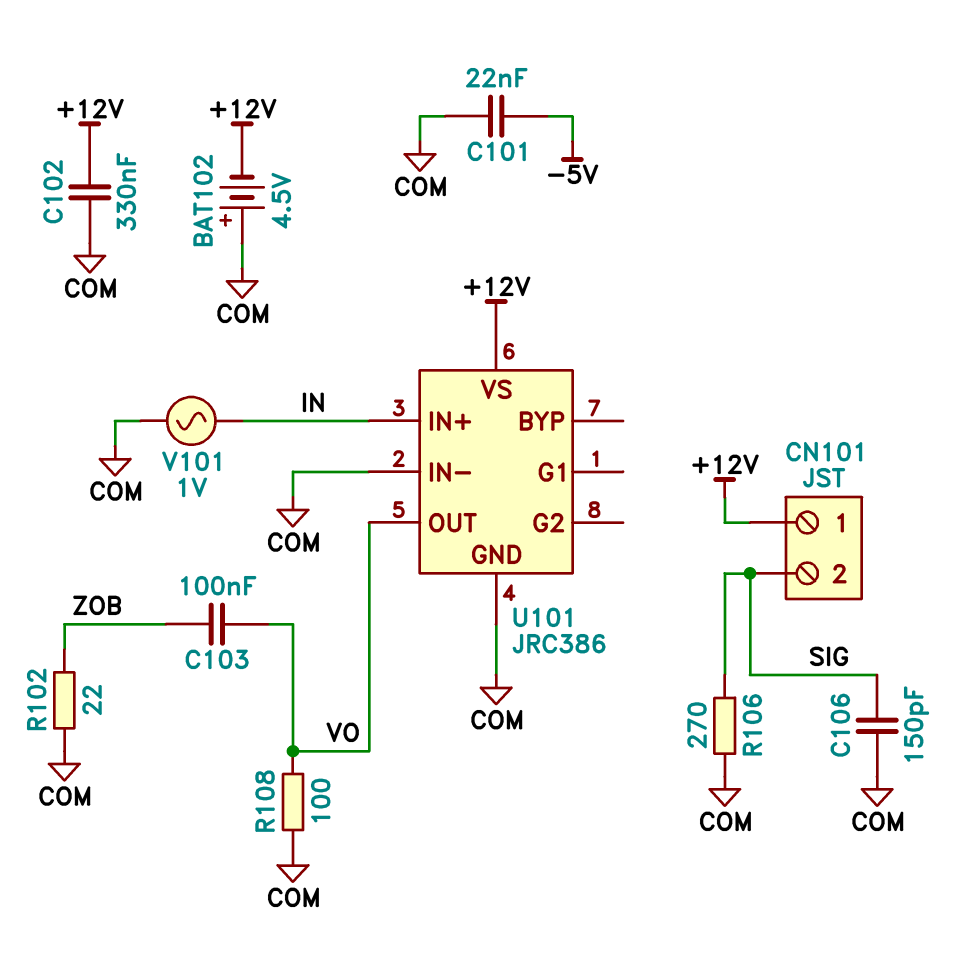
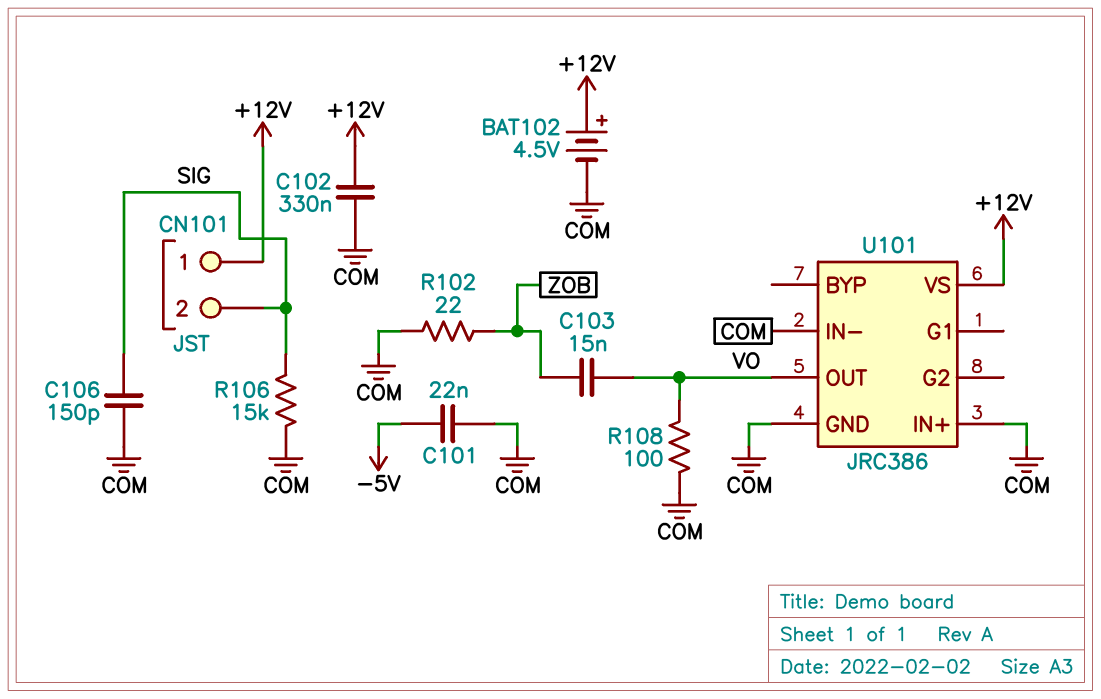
BAT102: 4.5V (plus COM, minus +12V) -> 4.5V (plus +12V, minus COM)
C103: 100nF (VO, ZOB) -> 15nF (VO, ZOB)
R106: 270 (COM, SIG) -> 15k (COM, SIG)
U101 pin IN+: IN -> COM
V101: AC 1V (COM, IN) -> none

